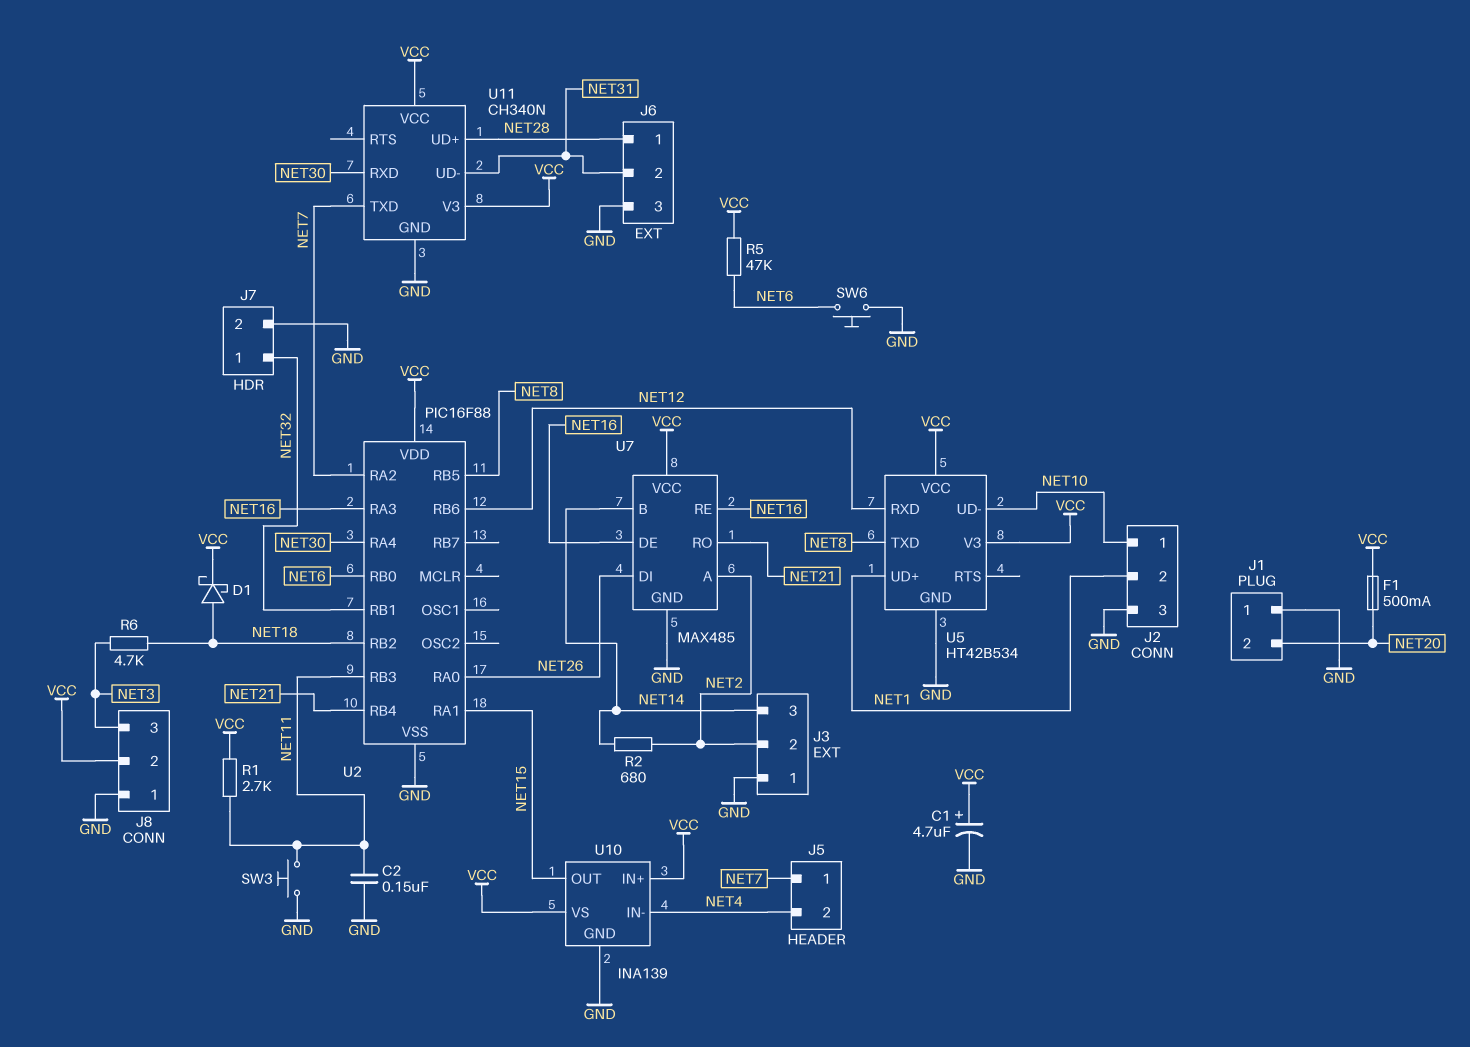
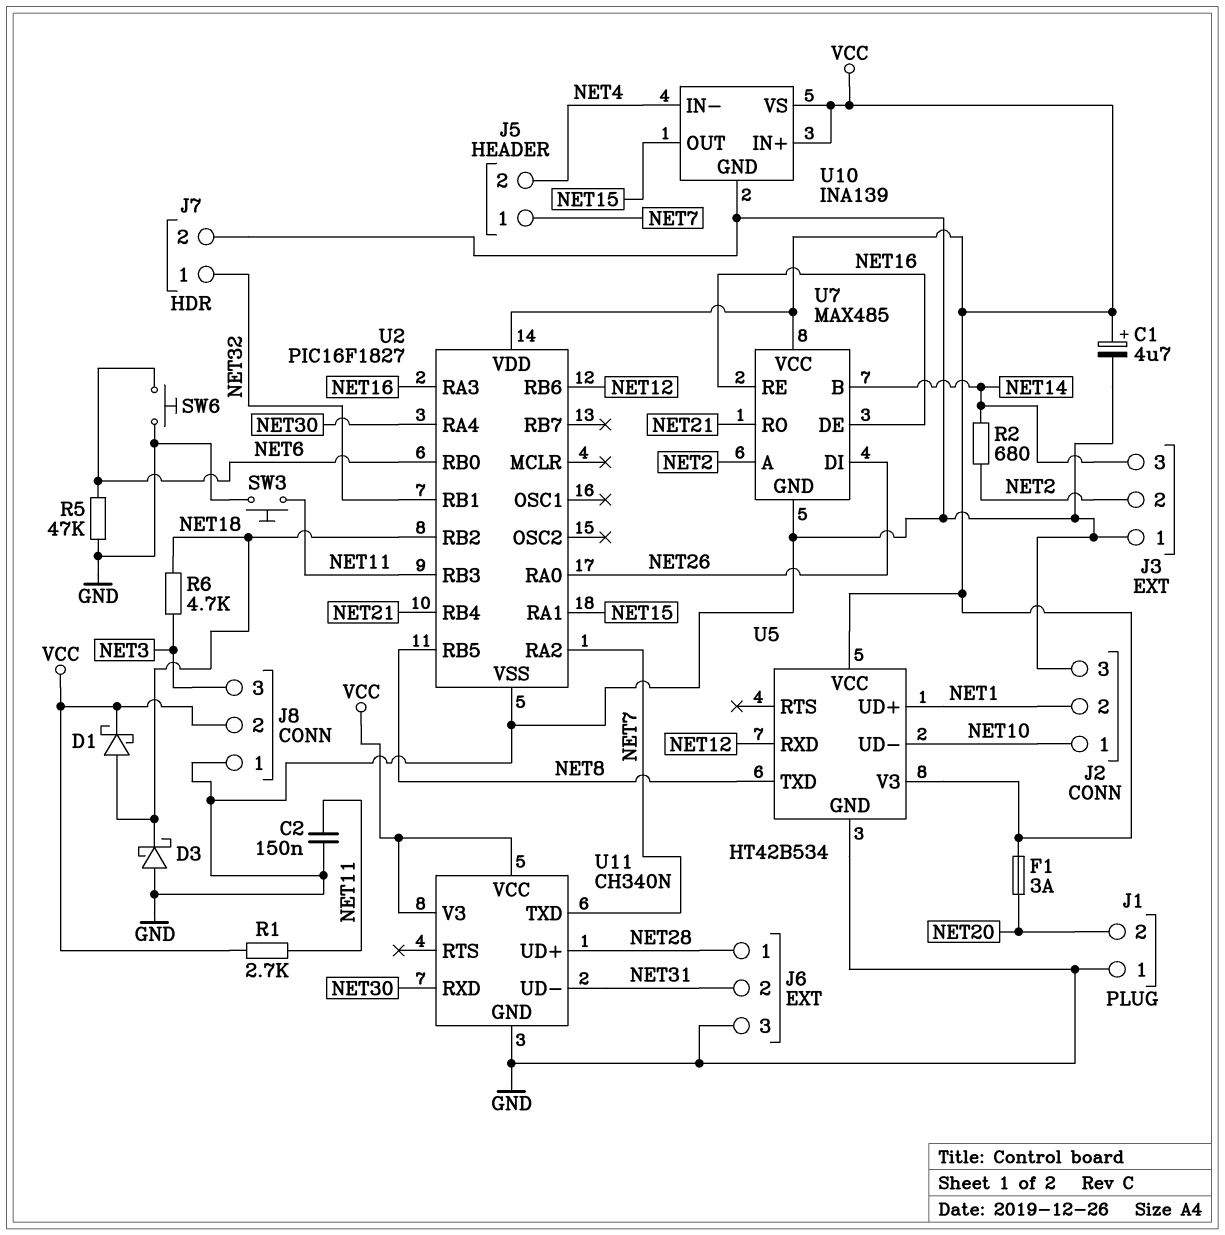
D3: none -> schottky (A GND, K NET18)
F1: 500mA (NET20, VCC) -> 3A (NET20, VCC)
R5: 47k (NET6, VCC) -> 47k (GND, NET6)
U2: PIC16F88 -> PIC16F1827

